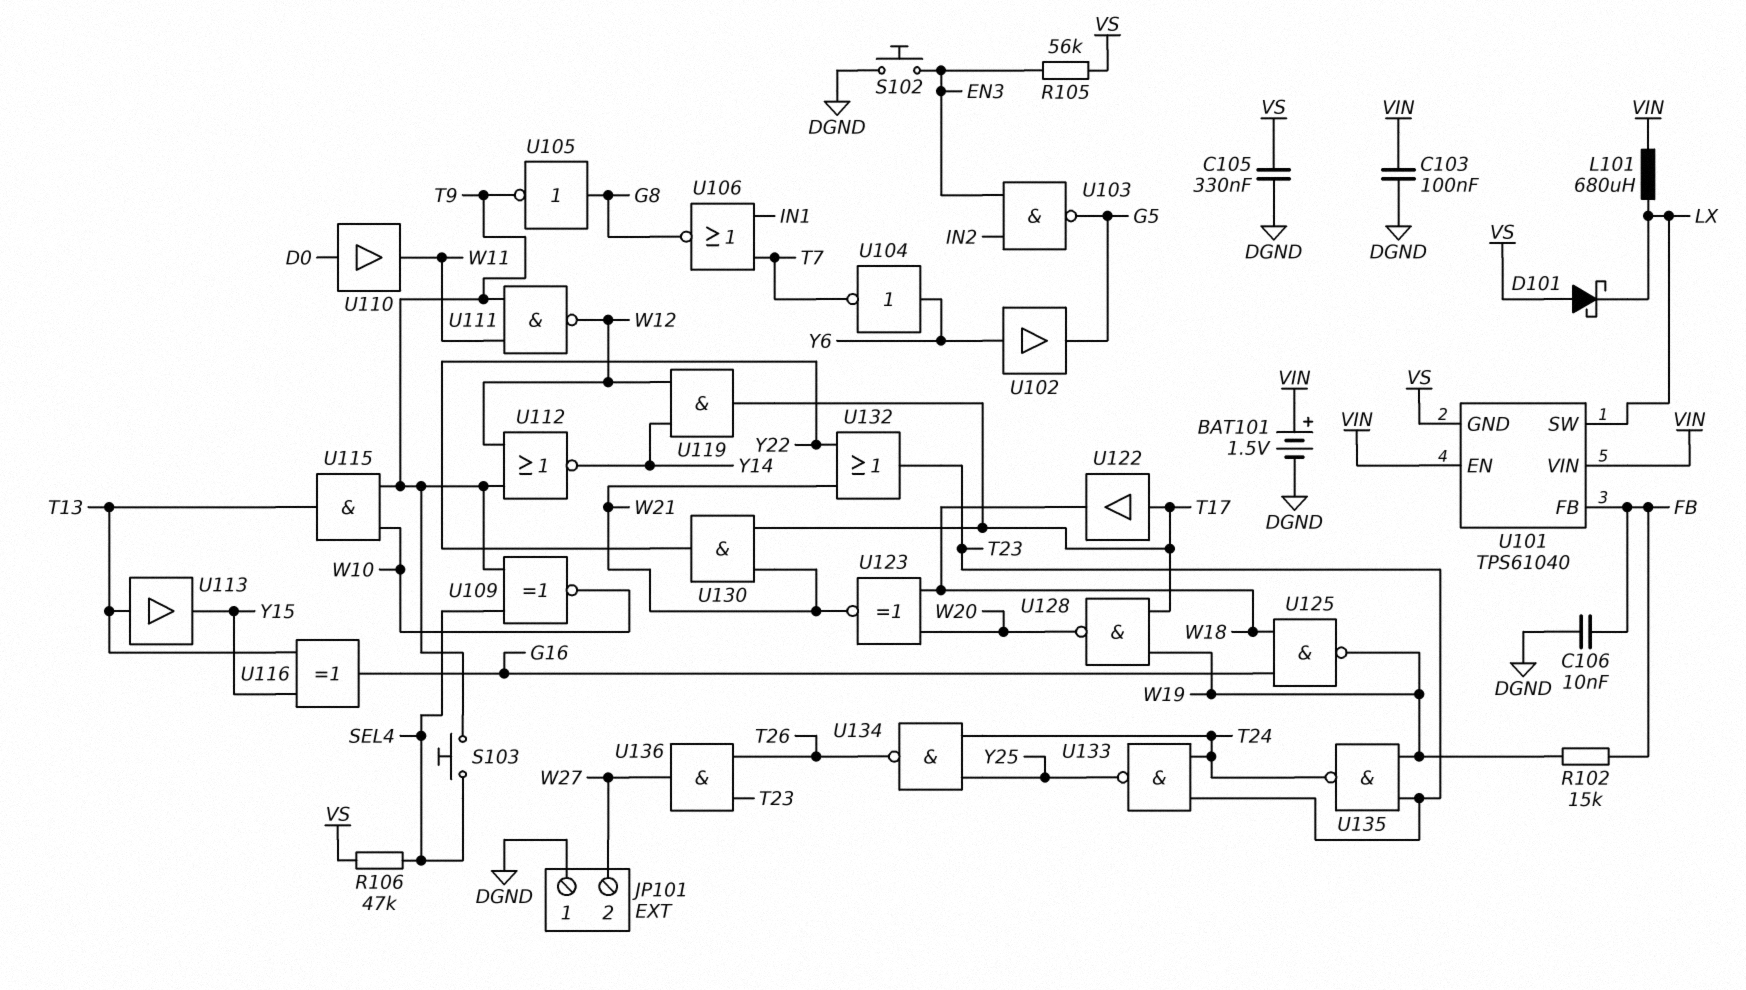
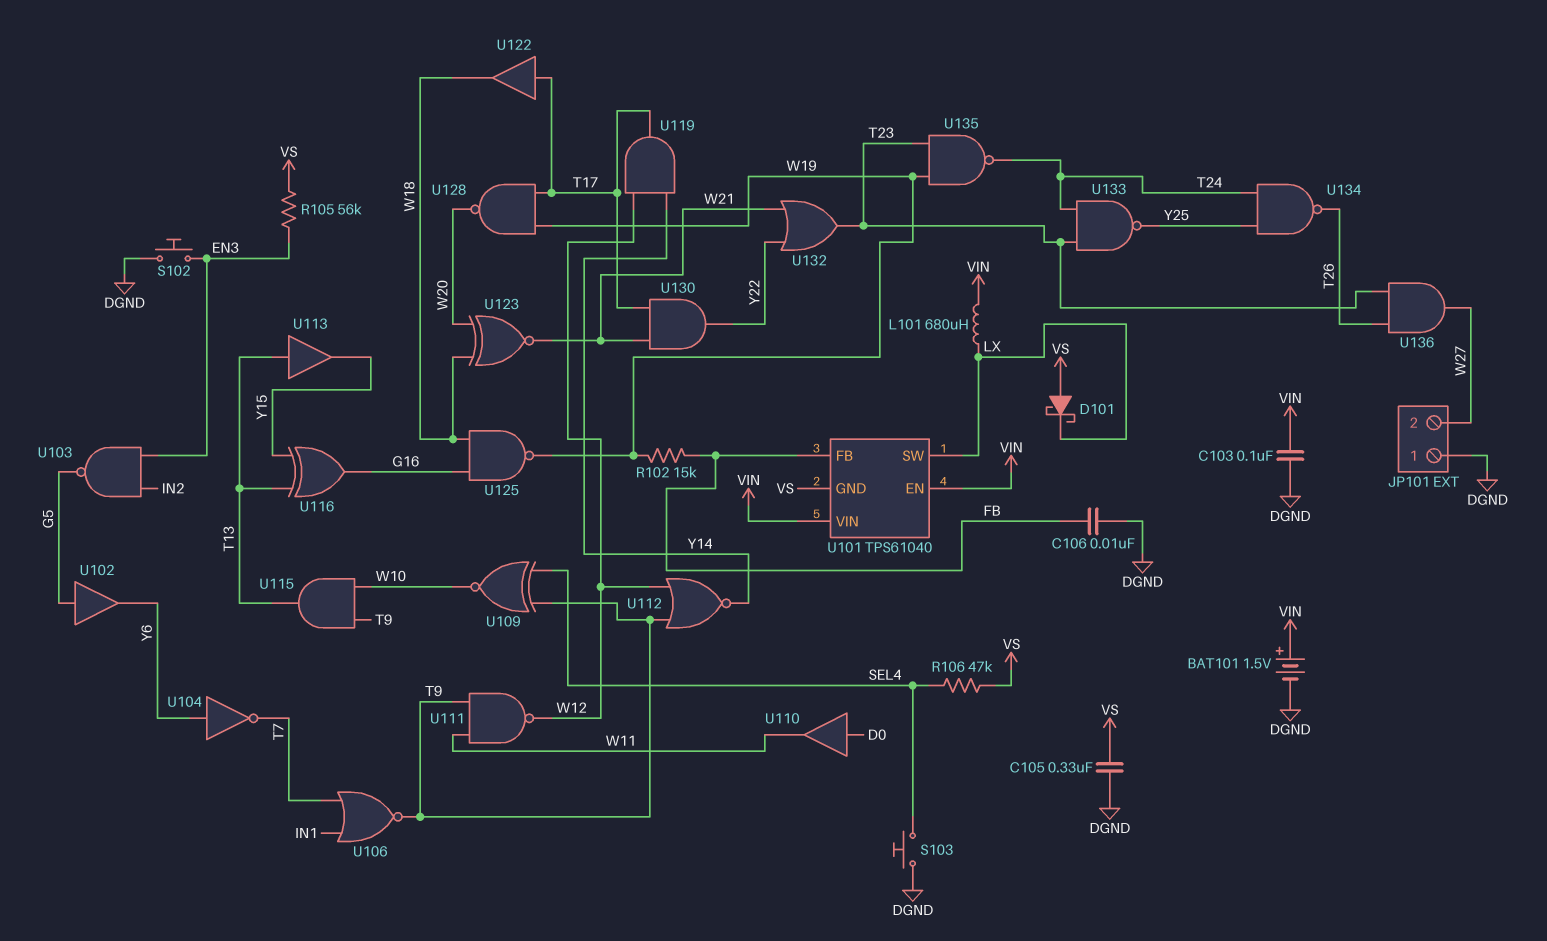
S103: button (SEL4, T9) -> button (DGND, SEL4)
U102: buffer (in Y6, out G5) -> buffer (in G5, out Y6)
U105: NOT (in G8, out T9) -> none
U106: NOR (in IN1, in T7, out G8) -> NOR (in IN1, in T7, out T9)

